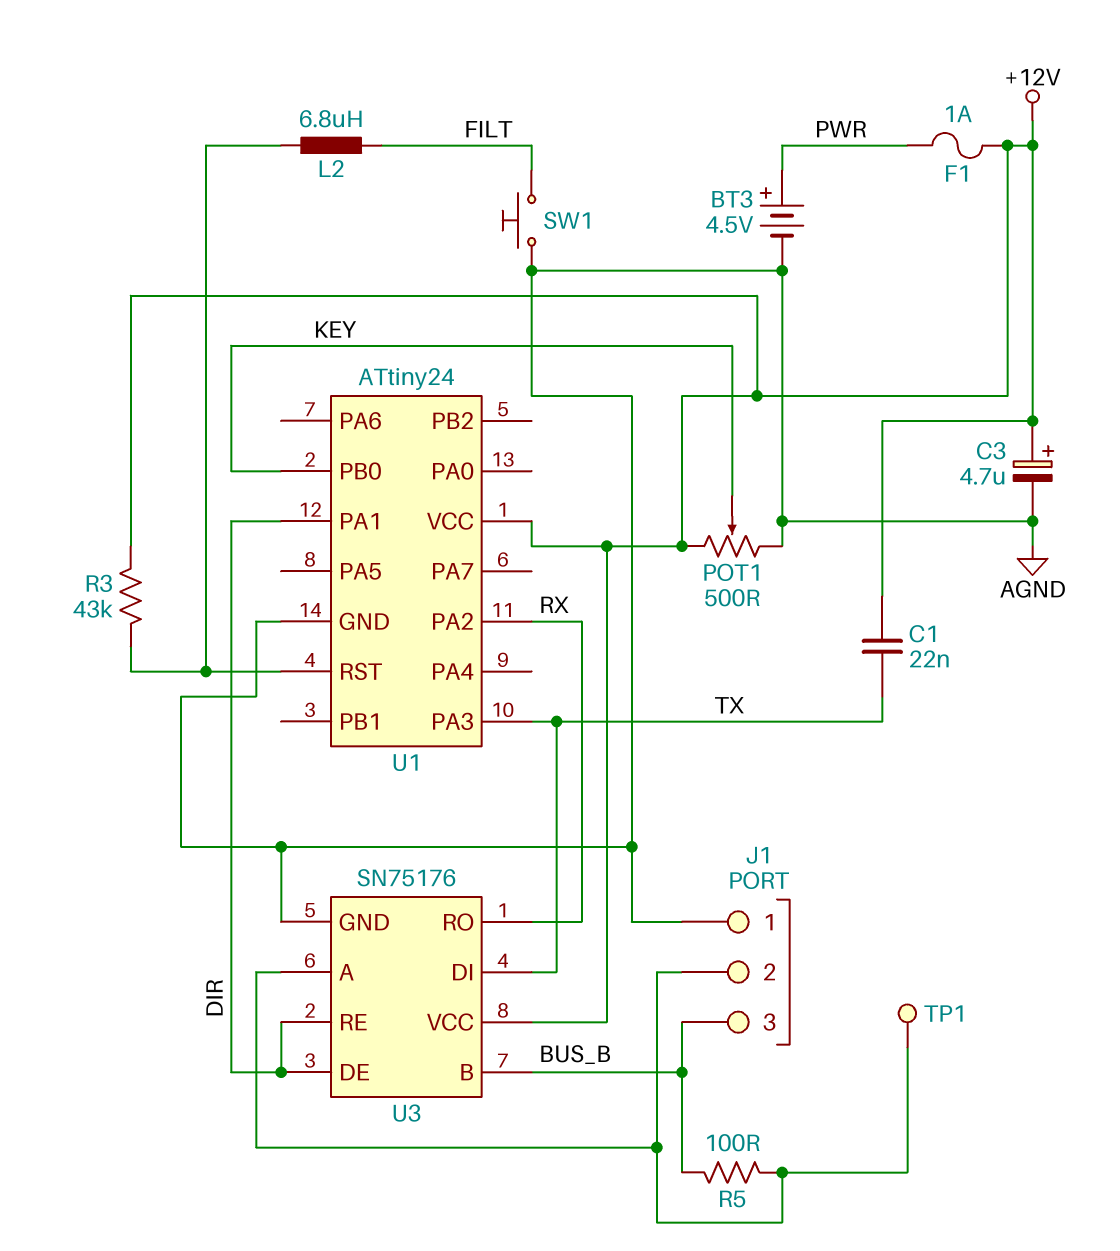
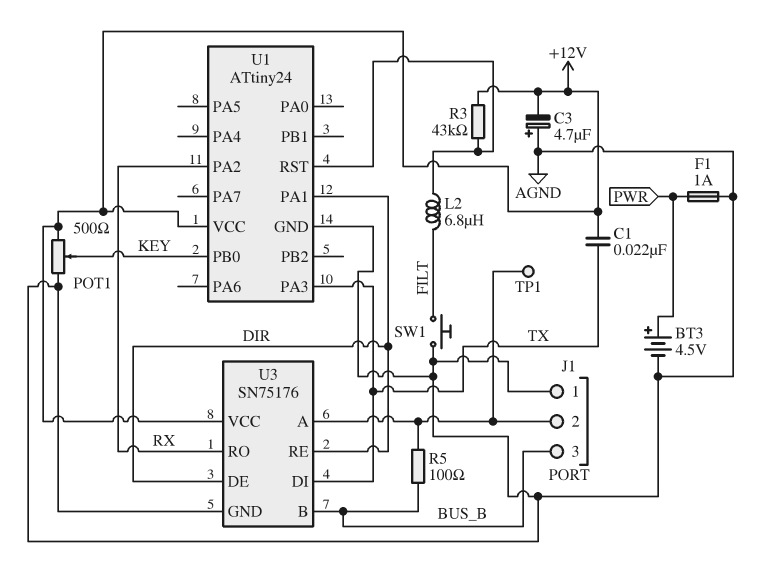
C3: 4.7uF (plus +12V, minus AGND) -> 4.7uF (plus AGND, minus +12V)
F1: 1A (+12V, PWR) -> 1A (AGND, PWR)

